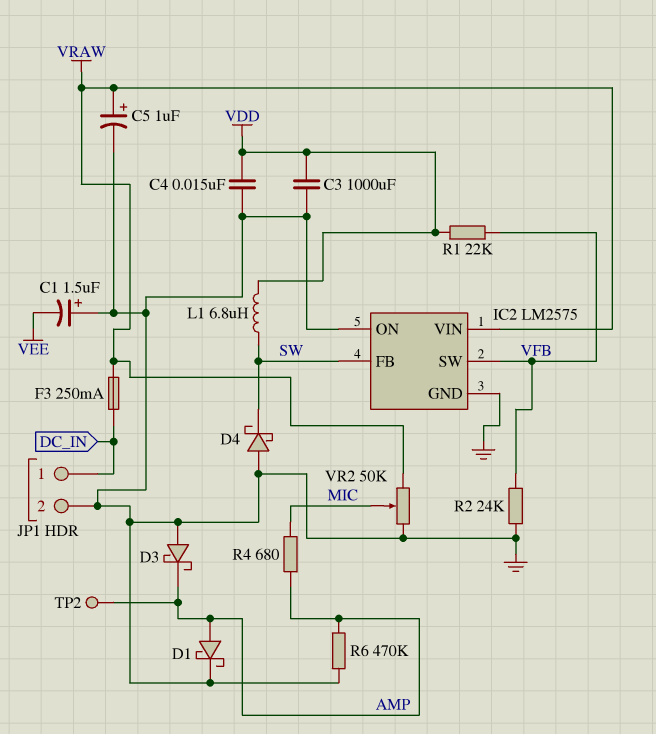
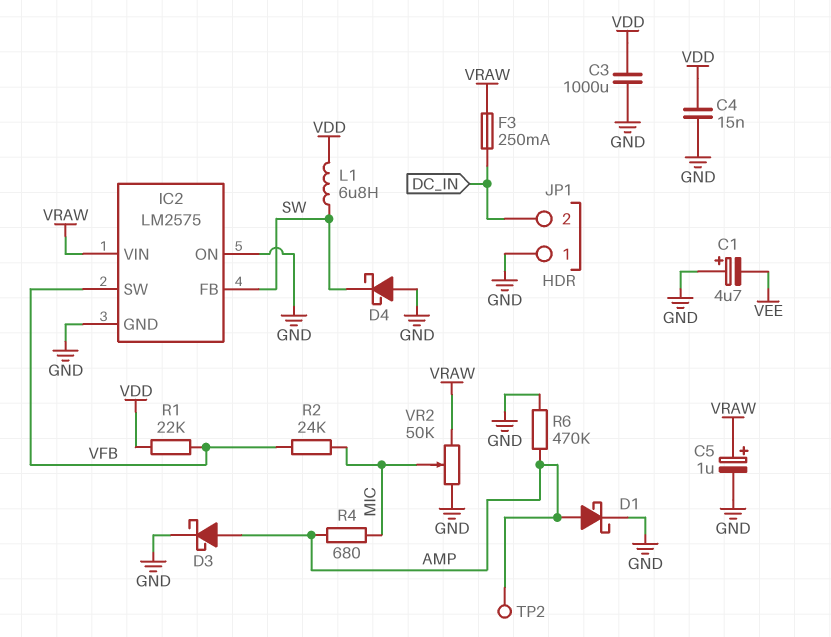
C1: 1.5uF (plus GND, minus VEE) -> 4.7uF (plus GND, minus VEE)
D3: schottky (A GND, K AMP) -> schottky (A AMP, K GND)
JP1 pin 1: DC_IN -> GND
JP1 pin 2: GND -> DC_IN
R2: 24k (GND, VFB) -> 24k (MIC, VFB)

